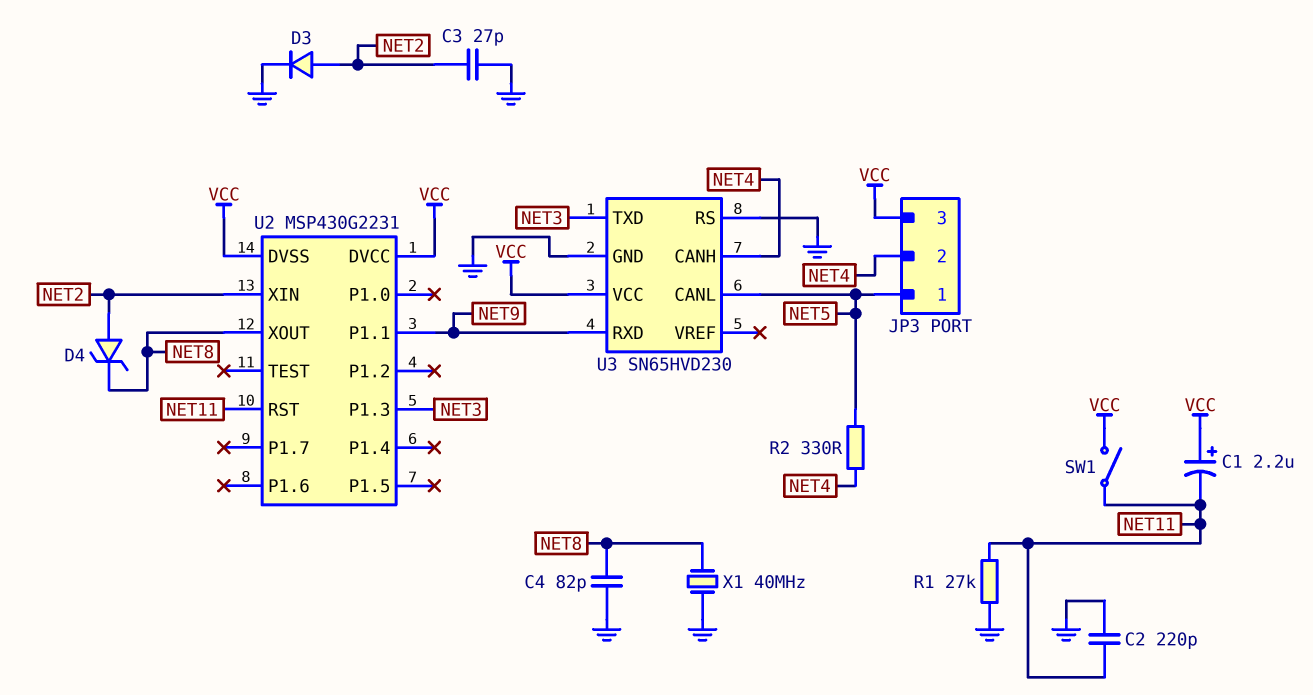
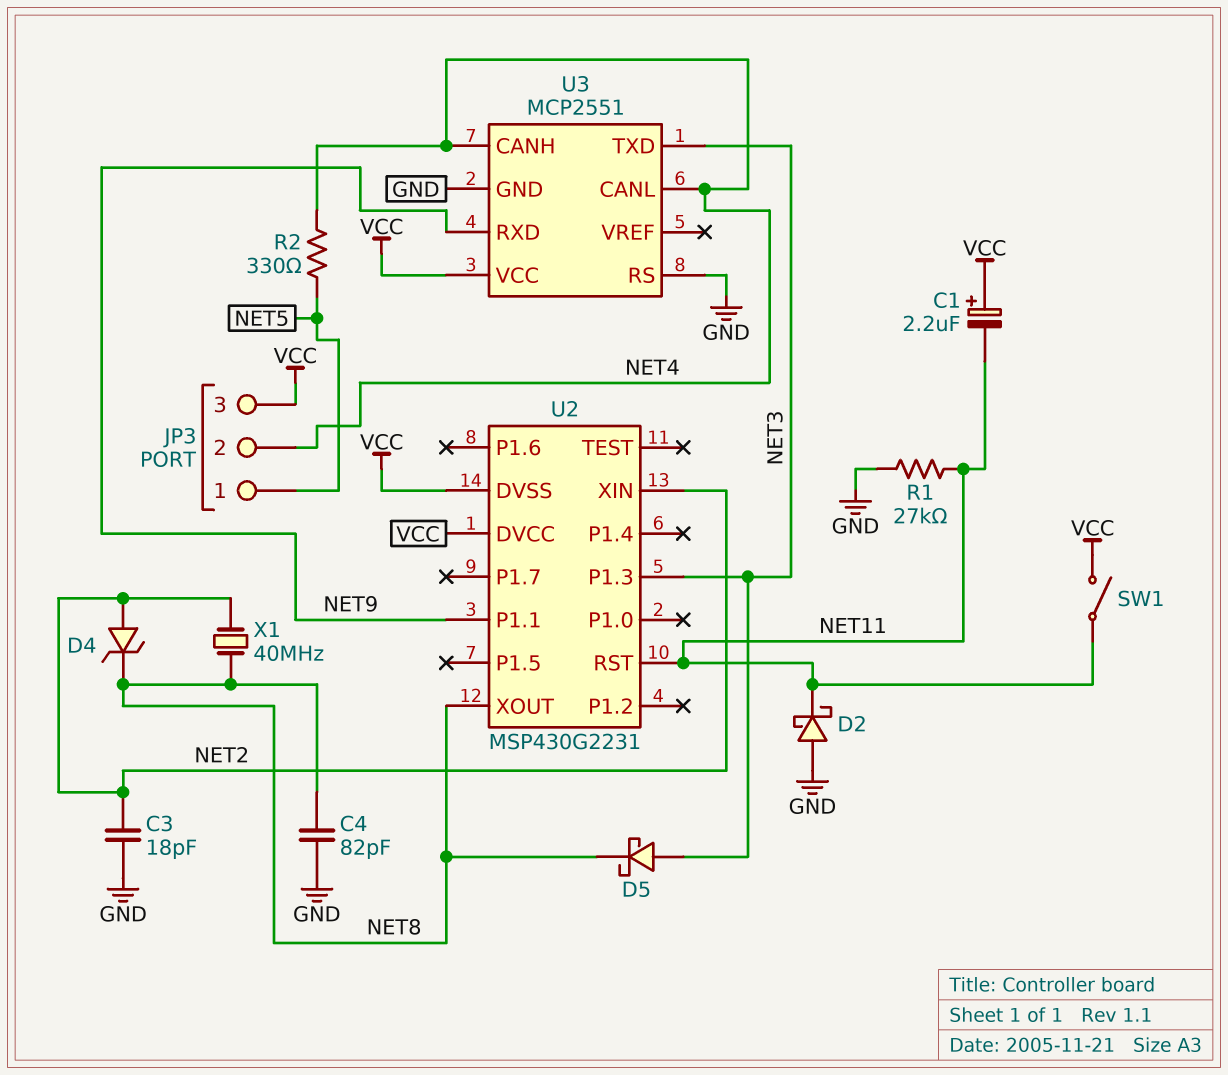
C2: 220pF (GND, NET11) -> none
C3: 27pF (GND, NET2) -> 18pF (GND, NET2)
D2: none -> schottky (A GND, K NET11)
D3: diode (A NET2, K GND) -> none
D5: none -> schottky (A NET3, K NET8)
U3: SN65HVD230 -> MCP2551
U3 pin CANL: NET5 -> NET4
X1: 40MHz (GND, NET8) -> 40MHz (NET2, NET8)

